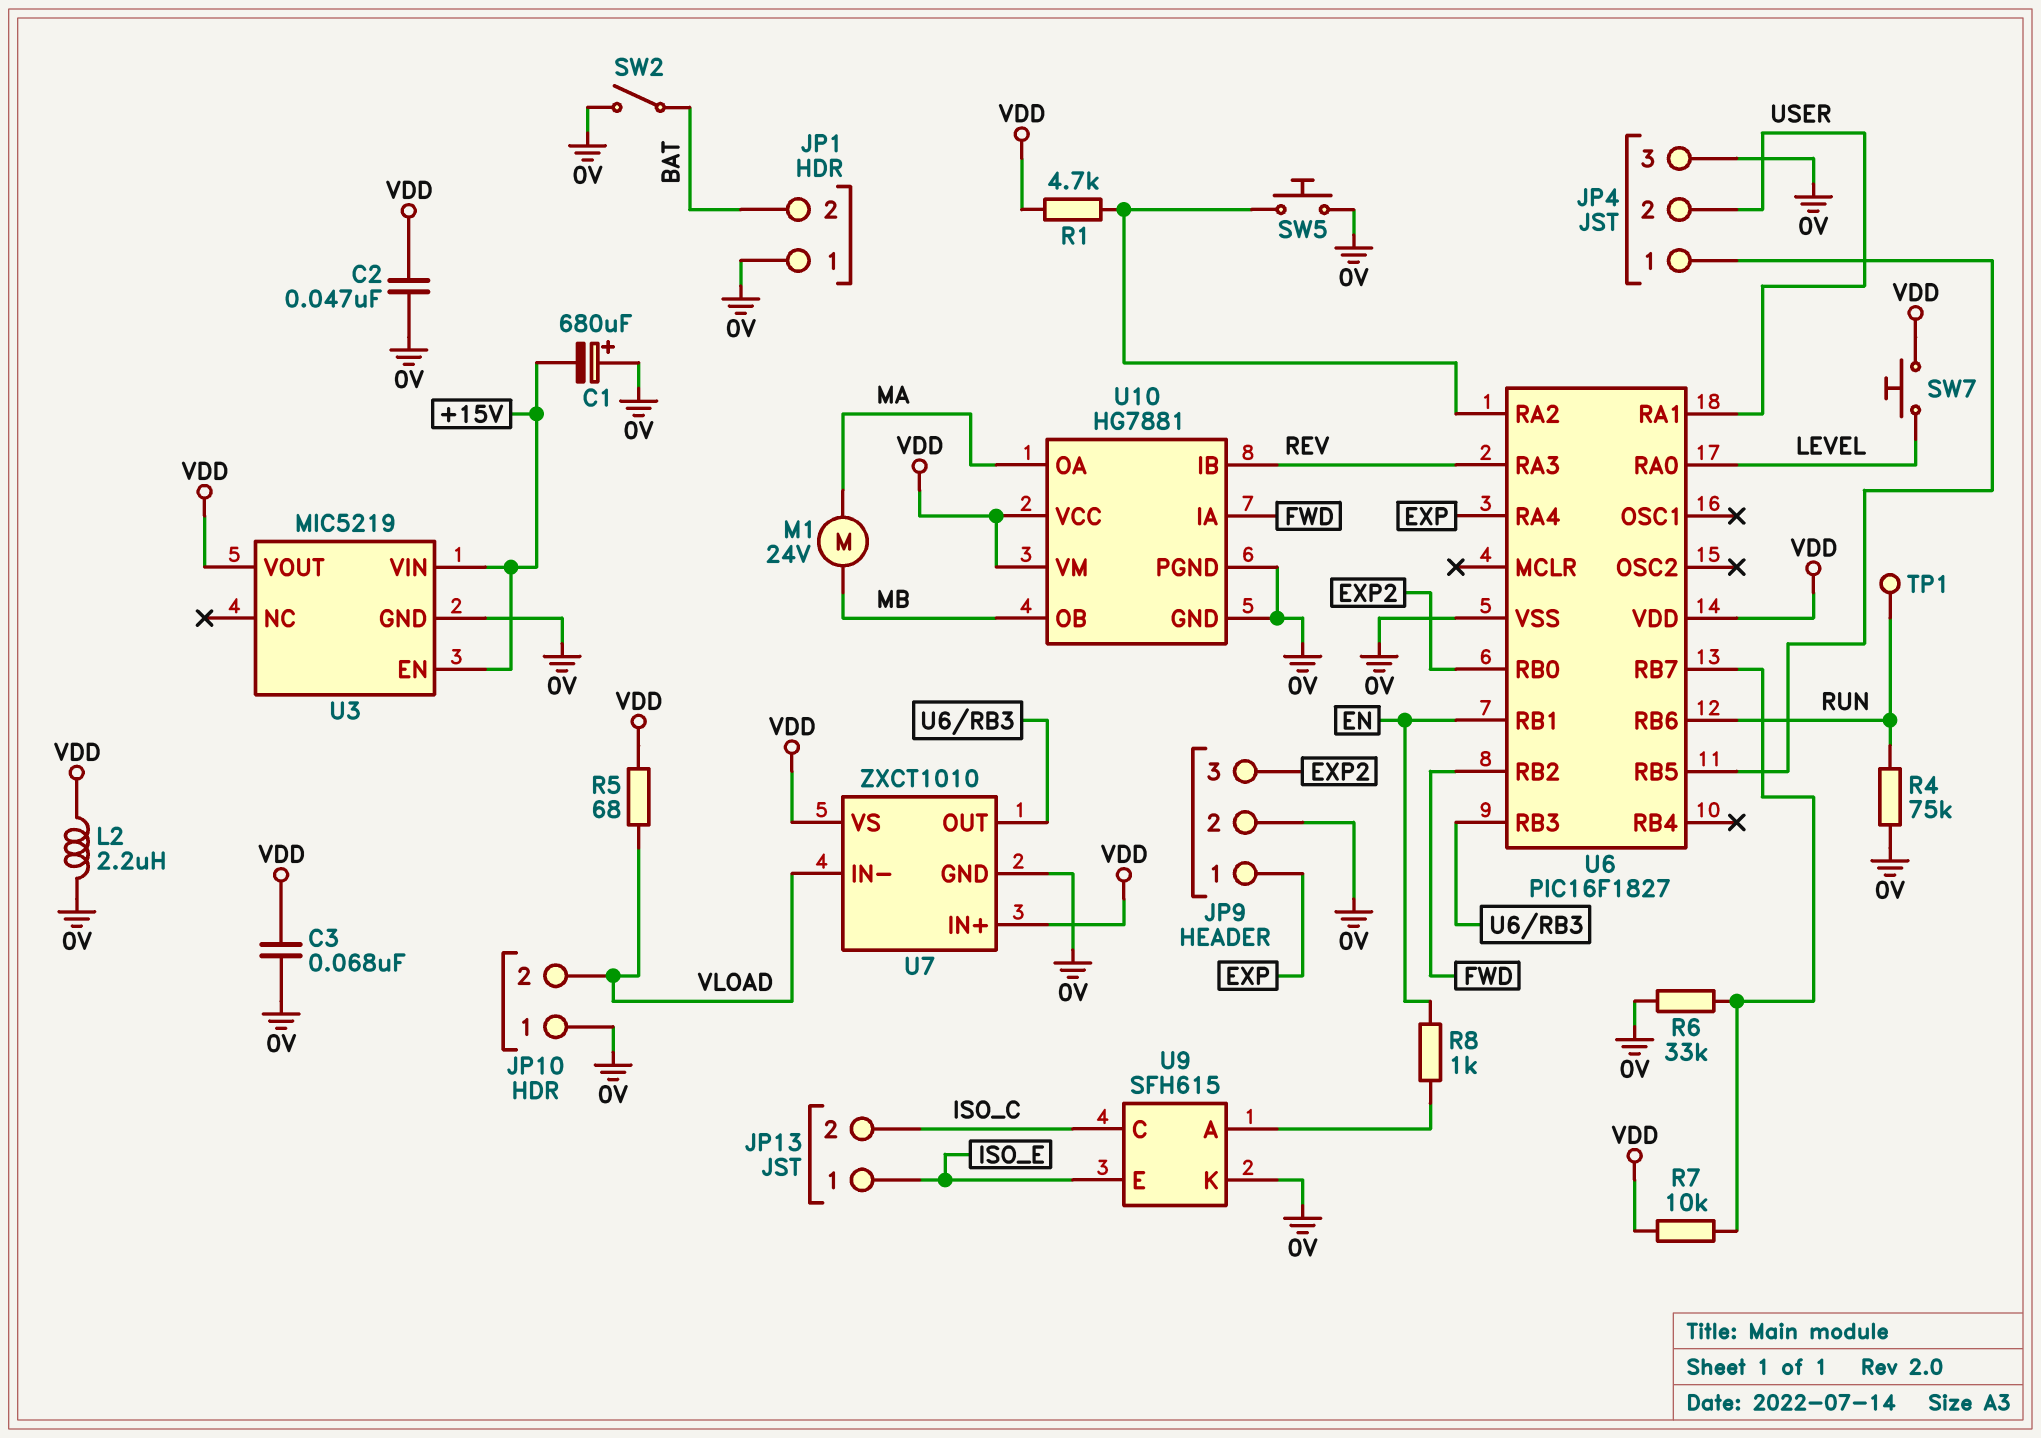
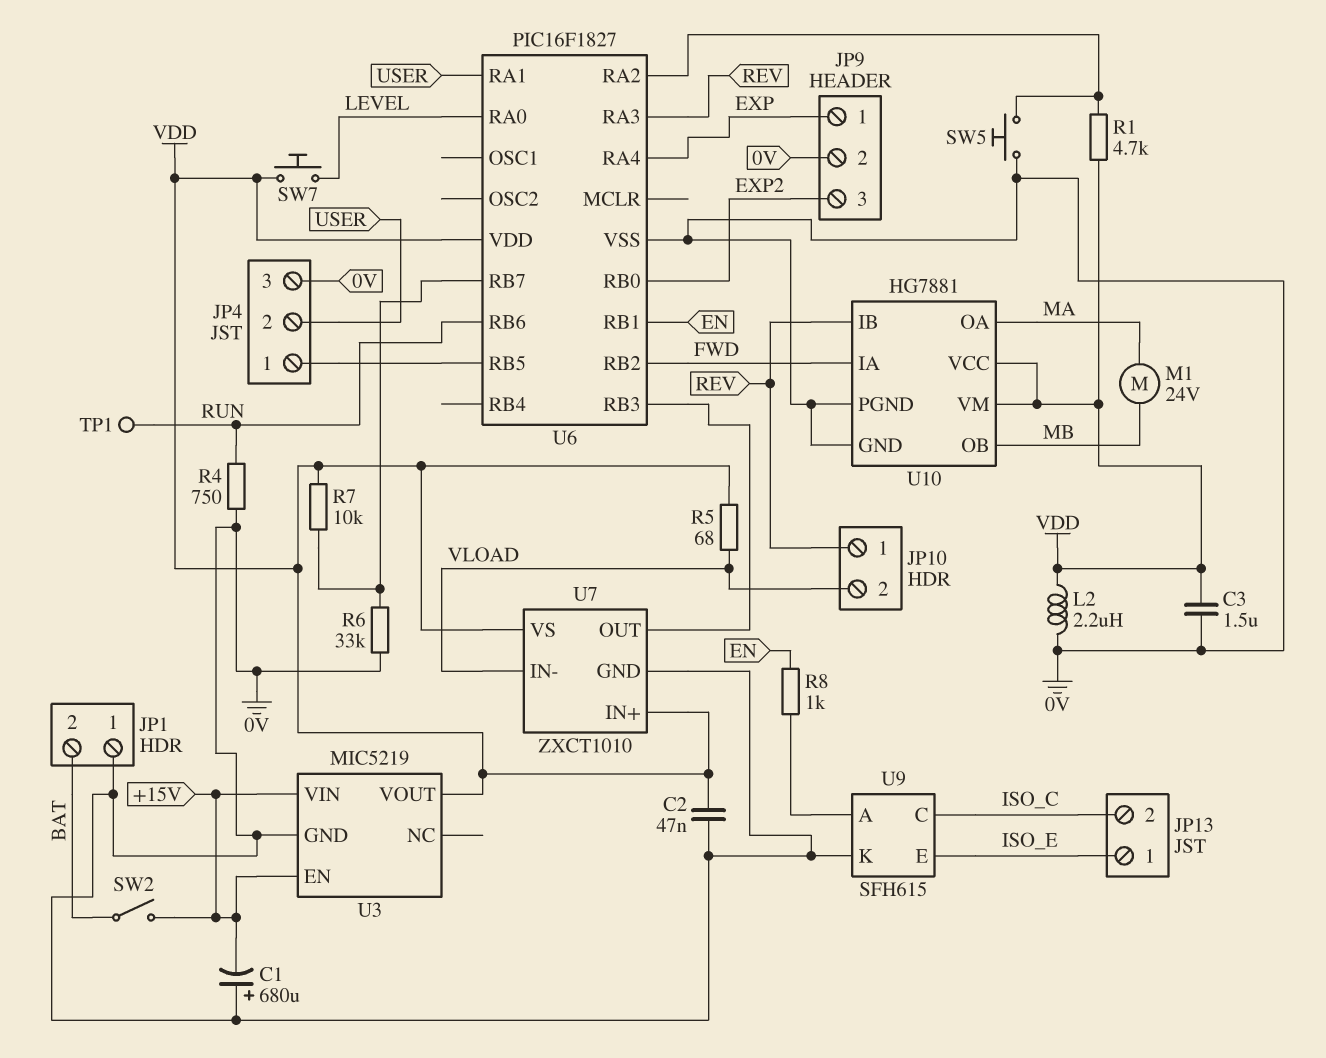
C3: 68nF (0V, VDD) -> 1.5uF (0V, VDD)
JP10 pin 1: 0V -> REV
R4: 75k (0V, RUN) -> 750 (0V, RUN)
SW2: switch (0V, BAT) -> switch (+15V, BAT)

